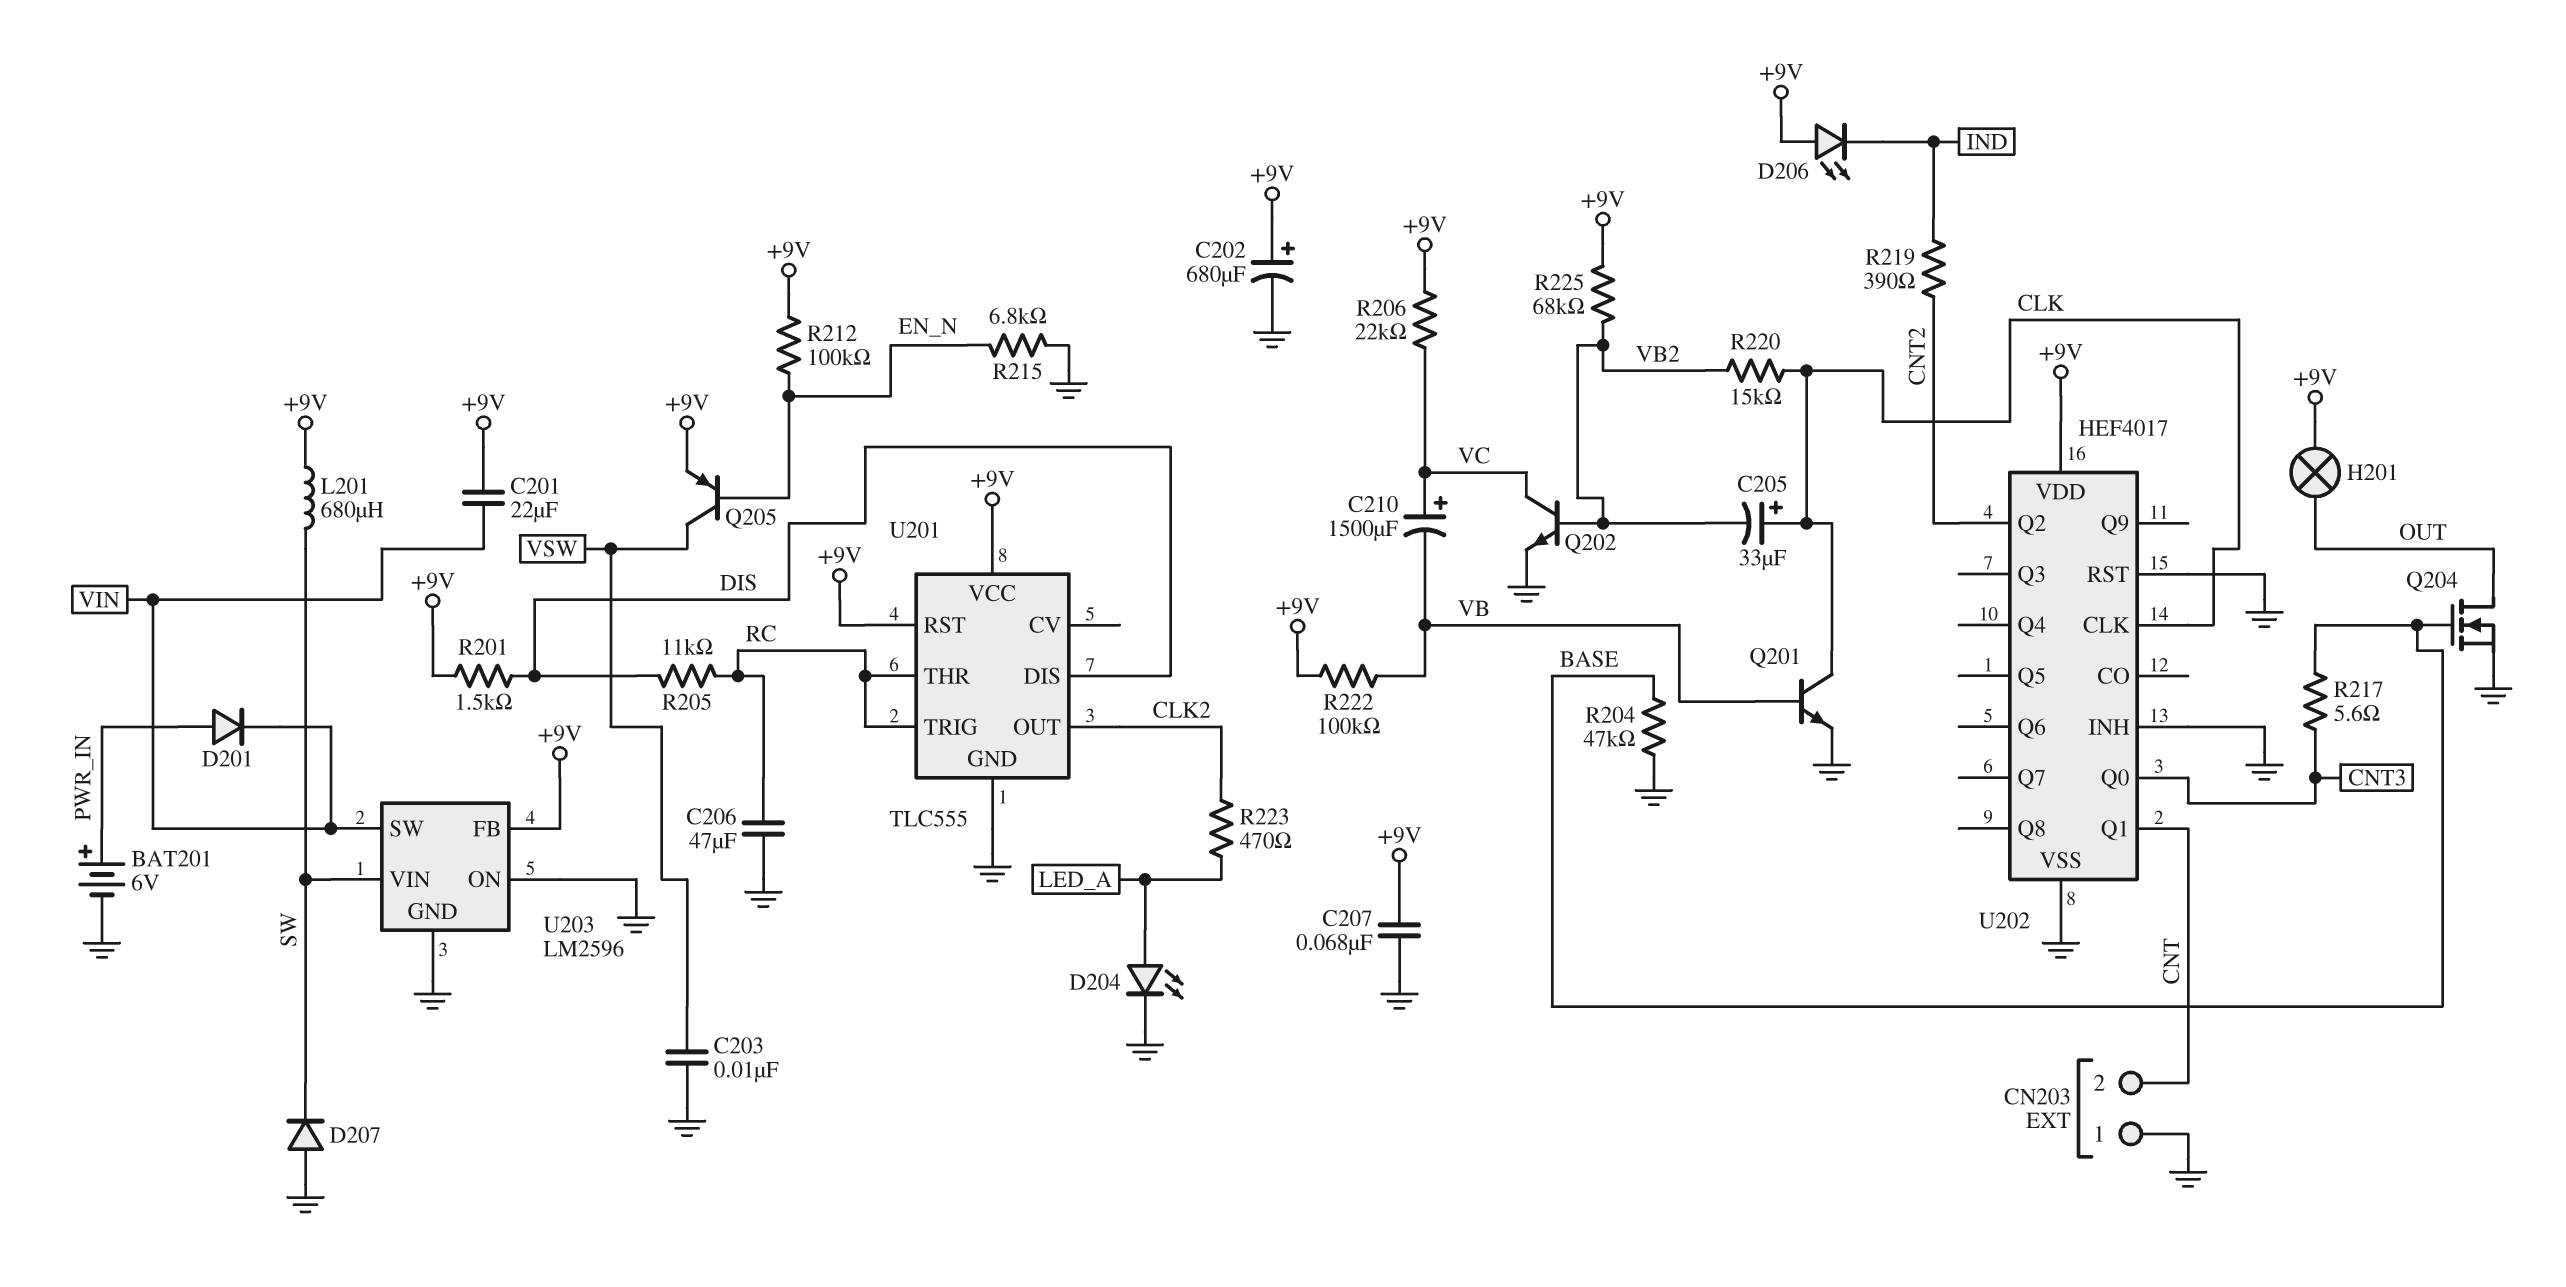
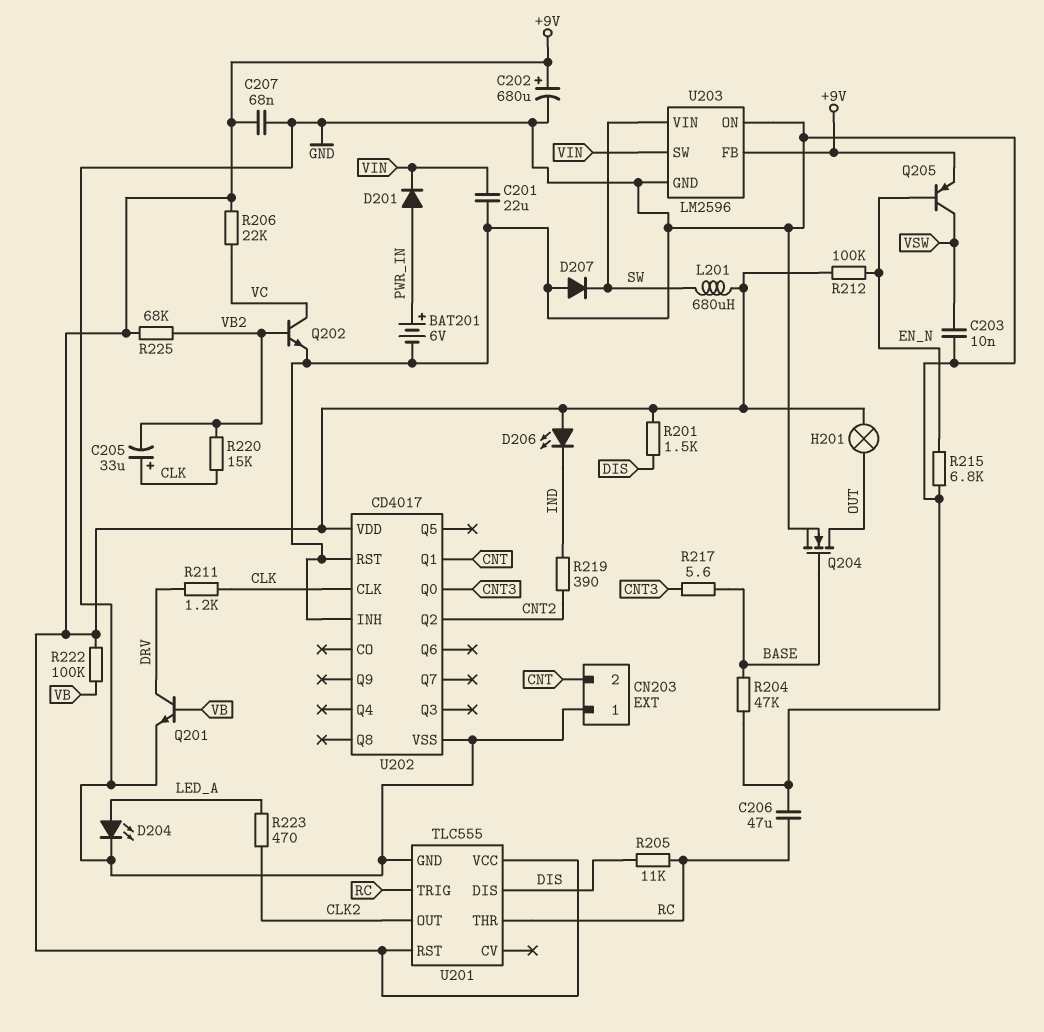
C201: 22uF (+9V, VIN) -> 22uF (GND, VIN)
C210: 1500uF (plus VC, minus VB) -> none
Q201: NPN (B VB, C CLK, E GND) -> NPN (B VB, C DRV, E GND)
R211: none -> 1.2k (CLK, DRV)
U202: HEF4017 -> CD4017

